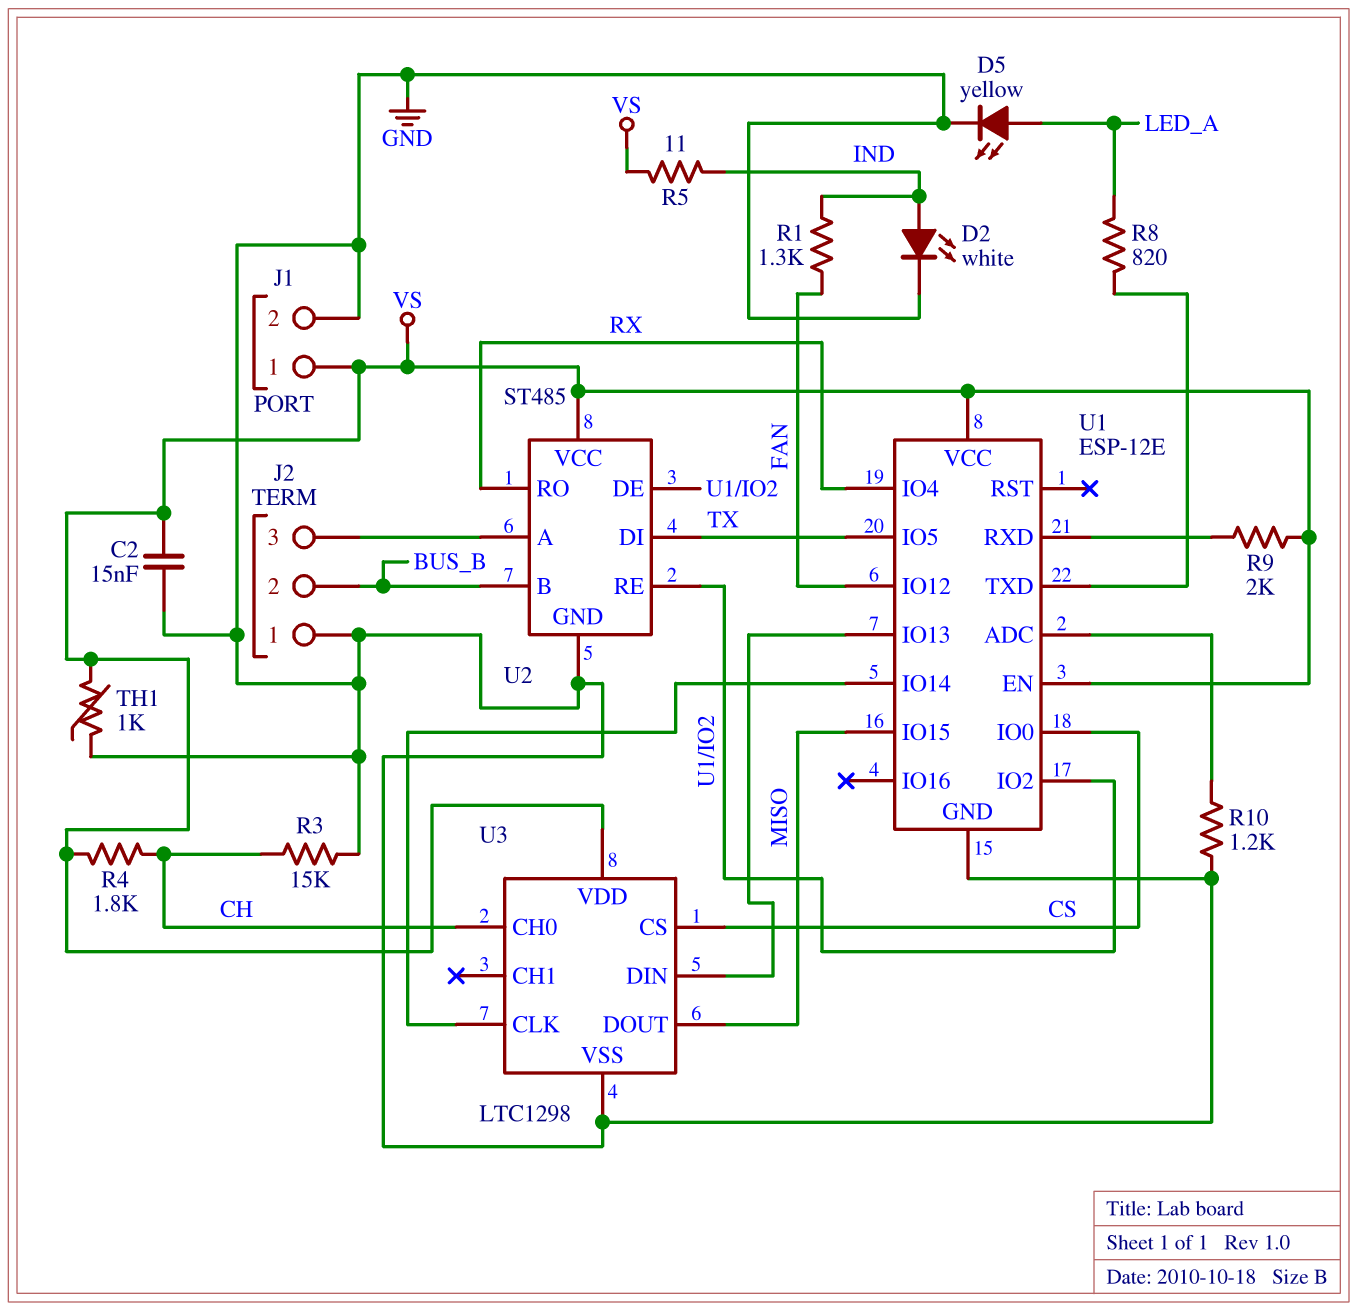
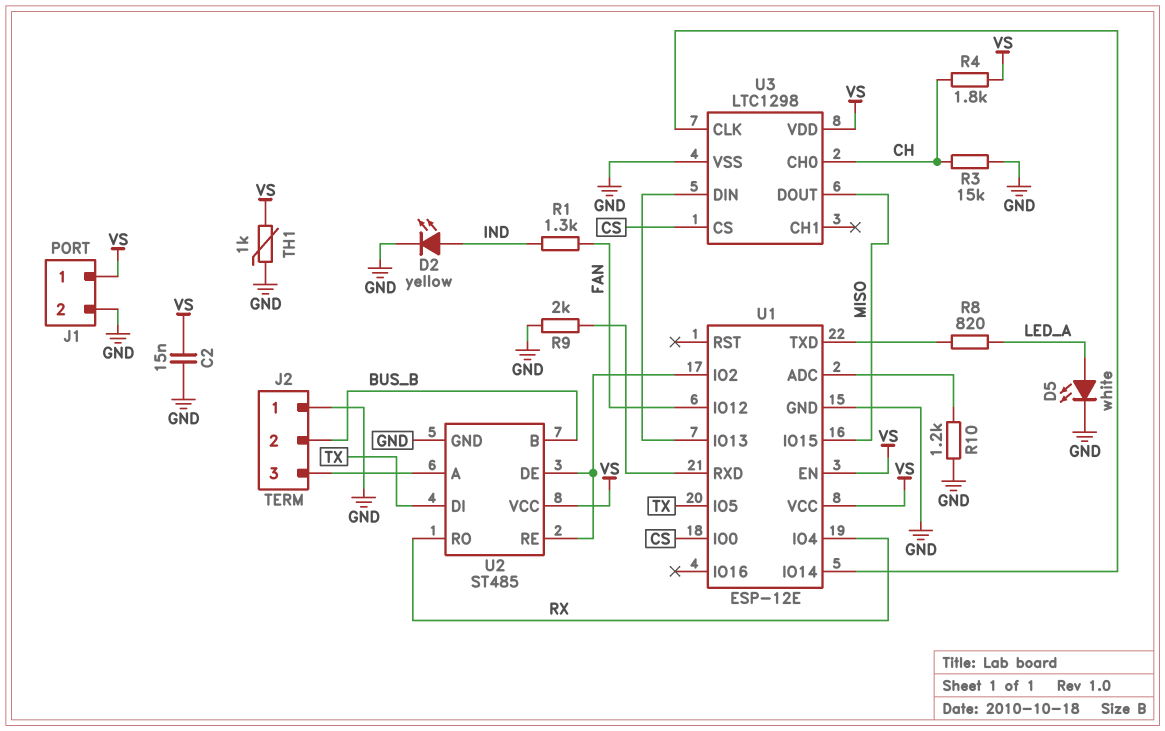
D2: LED white (A IND, K GND) -> LED yellow (A IND, K GND)
D5: LED yellow (A LED_A, K GND) -> LED white (A LED_A, K GND)
R5: 11 (IND, VS) -> none
R9: 2k (U1/RXD, VS) -> 2k (GND, U1/RXD)

